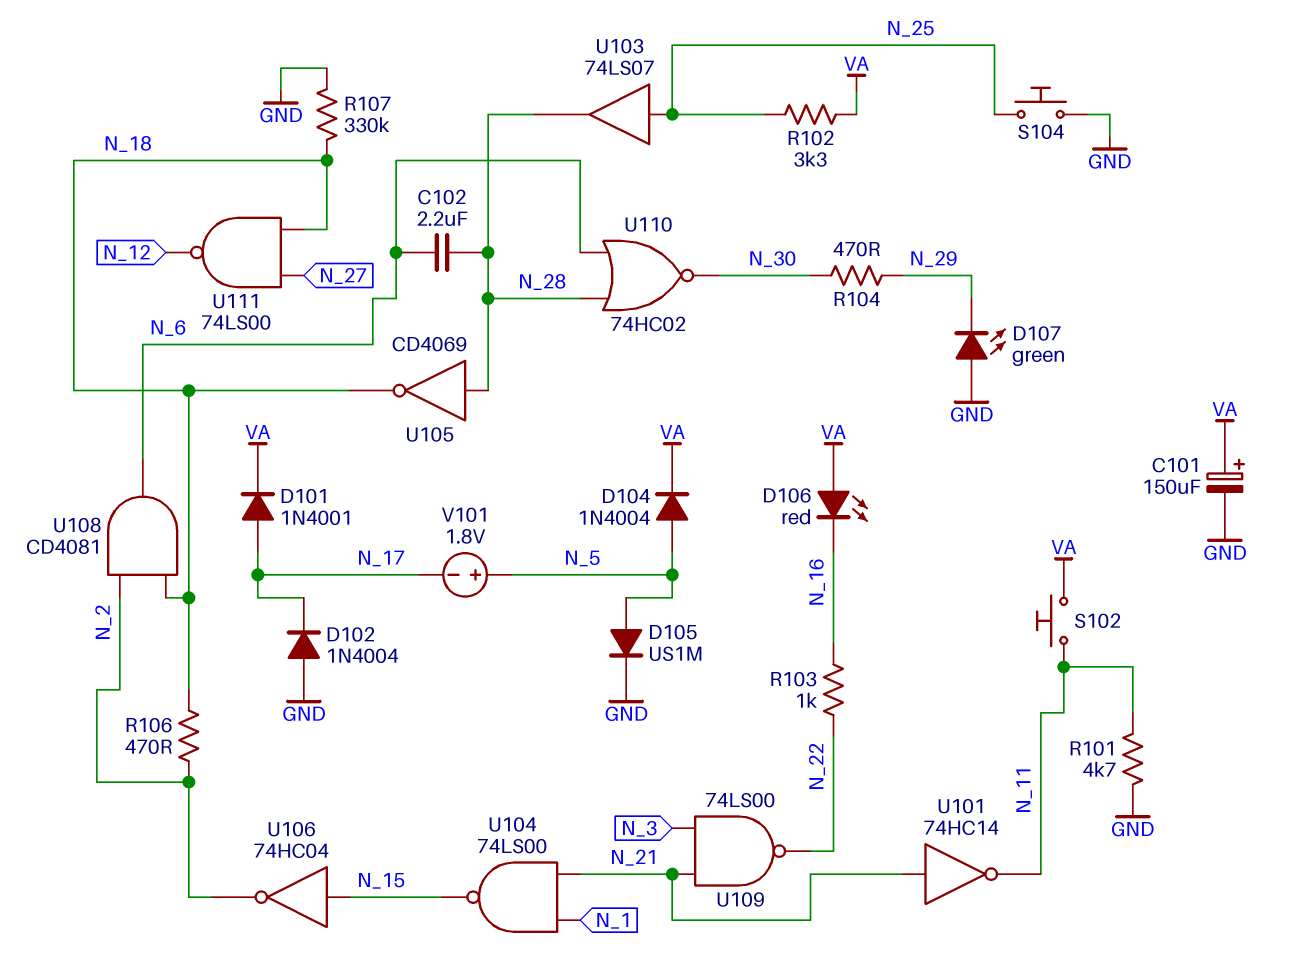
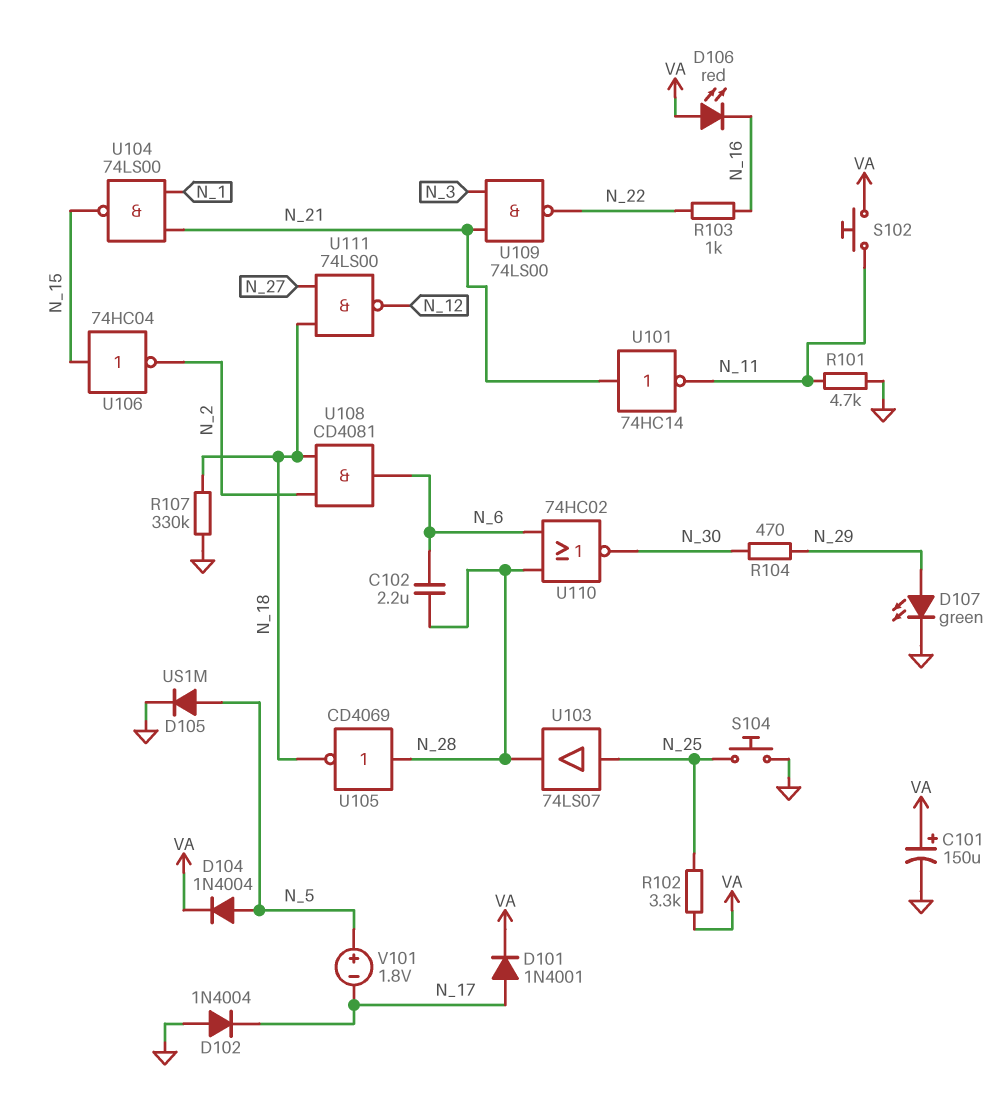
D107: LED green (A GND, K N_29) -> LED green (A N_29, K GND)
R106: 470 (N_2, N_18) -> none

